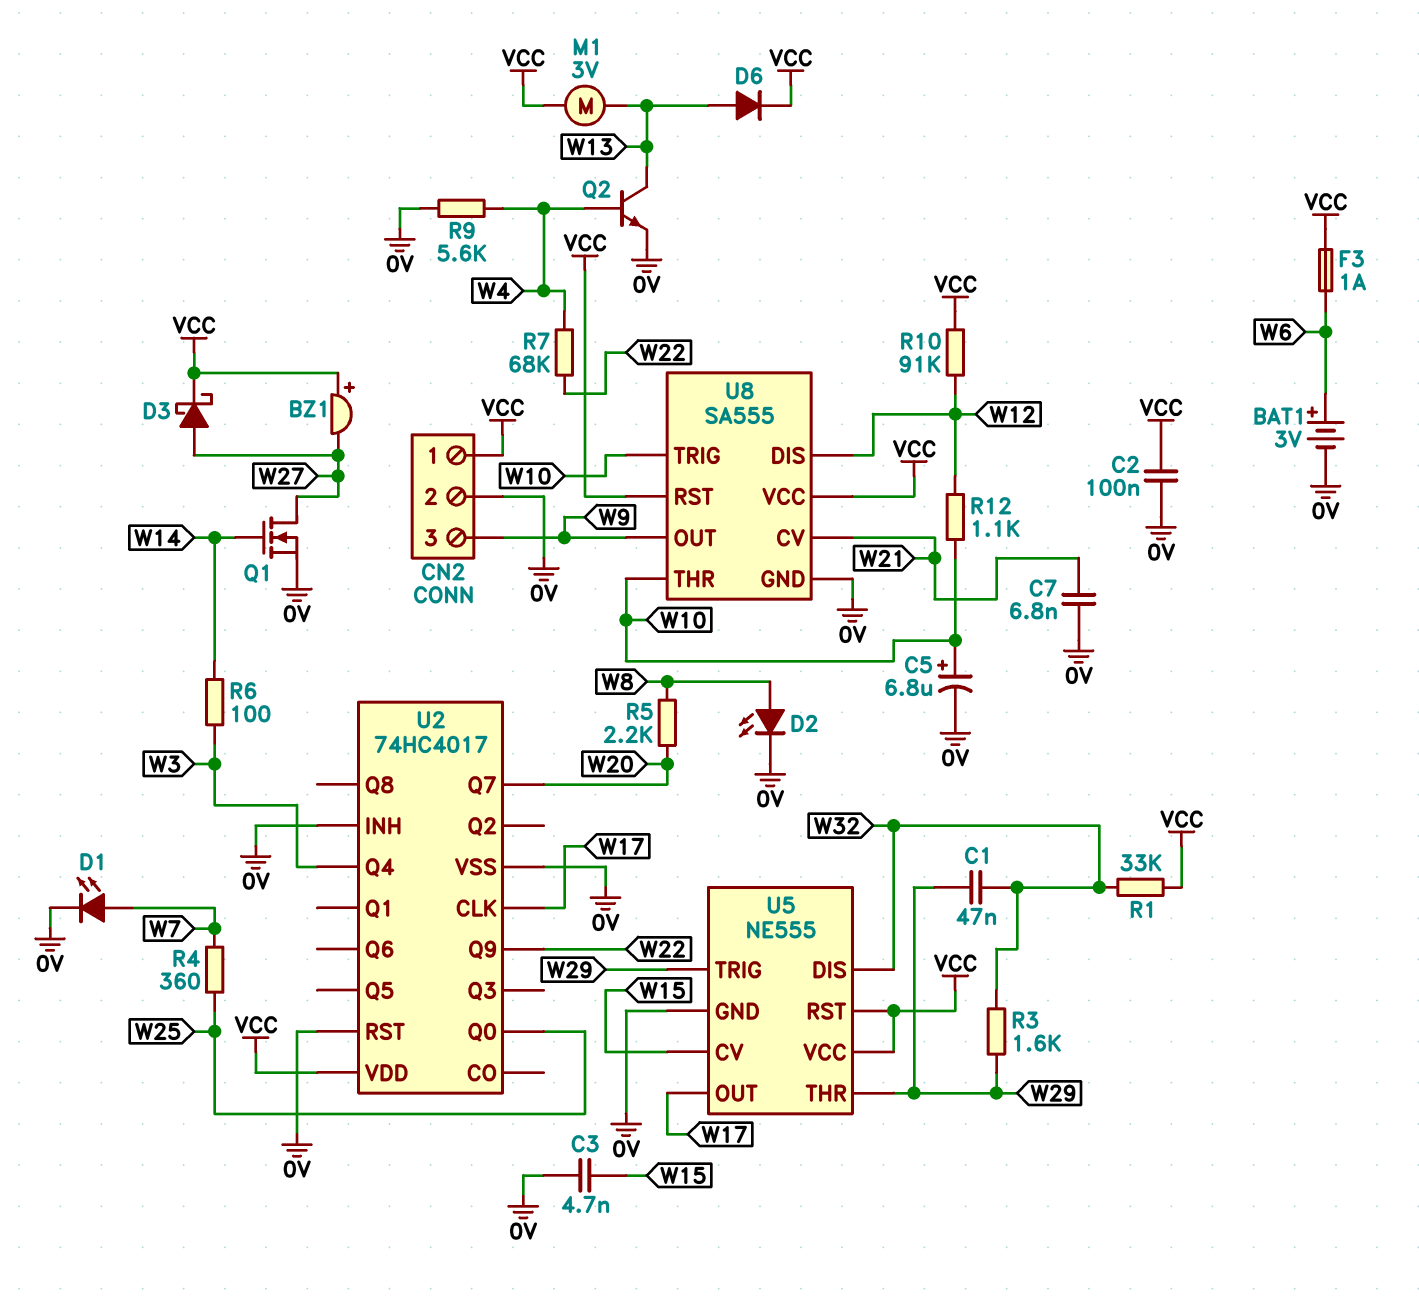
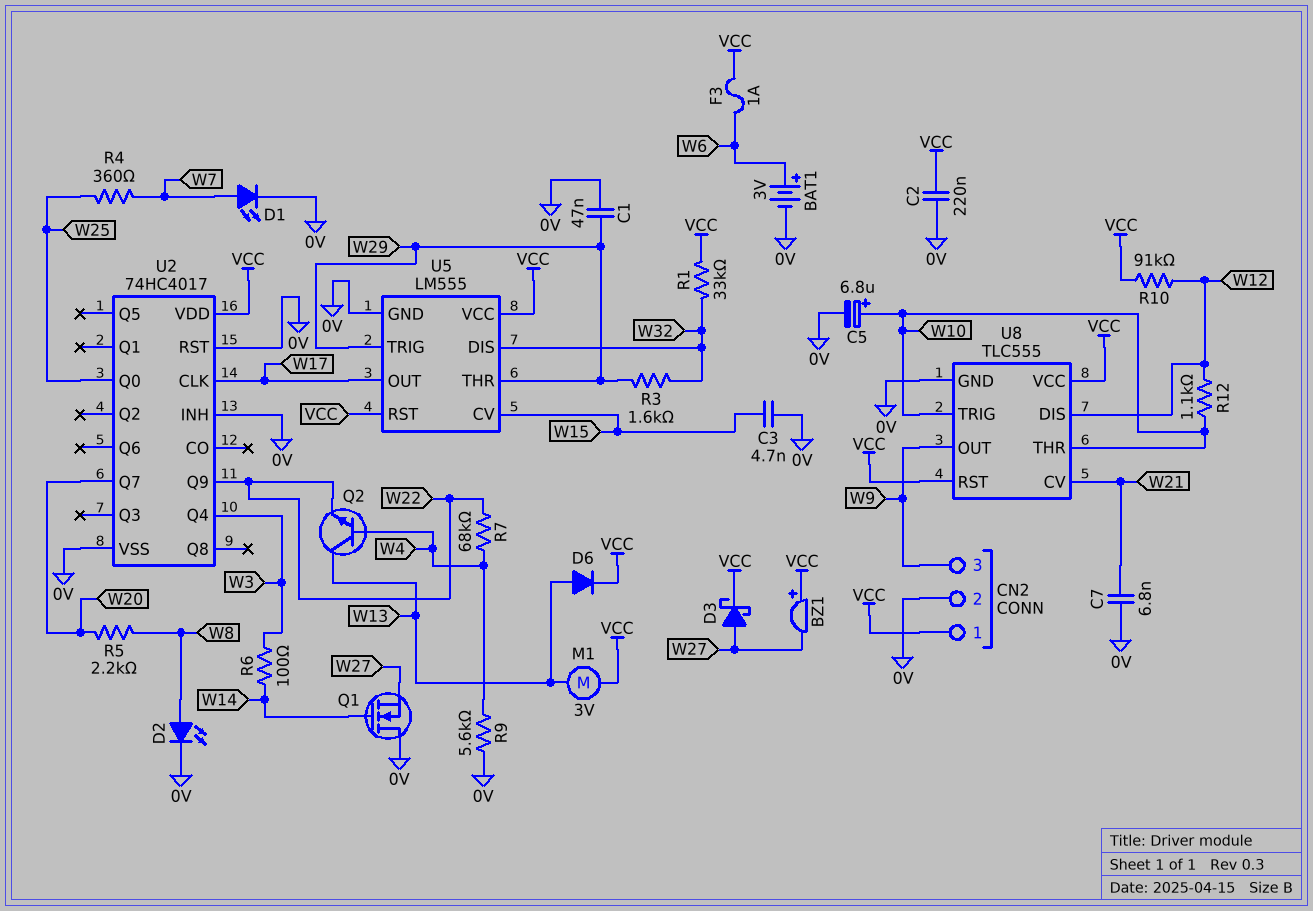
C1: 47nF (W29, W32) -> 47nF (0V, W29)
C2: 100nF (0V, VCC) -> 220nF (0V, VCC)
Q1: NMOS (G W14, D W27, S 0V) -> NMOS (G W14, D 0V, S W27)
Q2: NPN (B W4, C W13, E 0V) -> NPN (B W4, C W13, E W22)
U5: NE555 -> LM555
U8: SA555 -> TLC555

